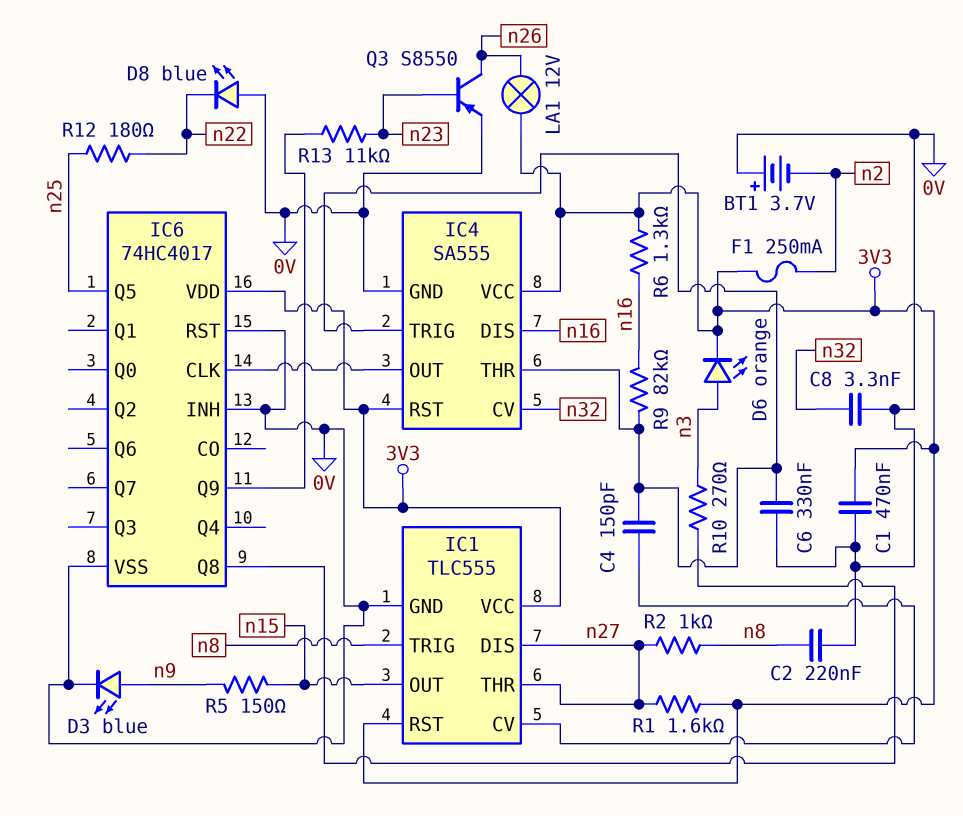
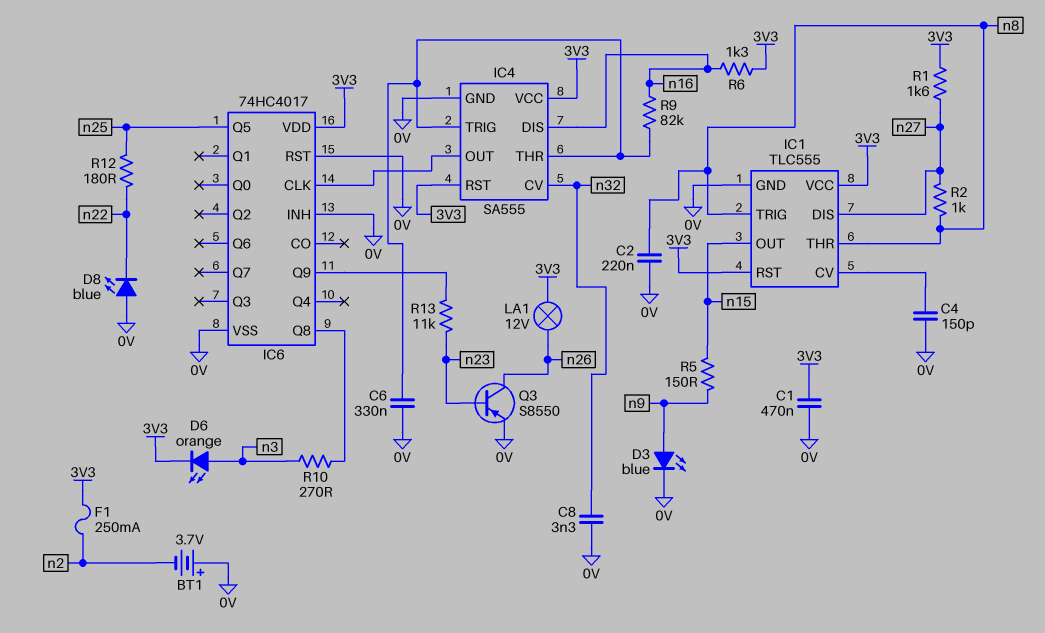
C4: 150pF (IC1/CV, IC4/THR) -> 150pF (0V, IC1/CV)
IC1 pin THR: n27 -> n8

